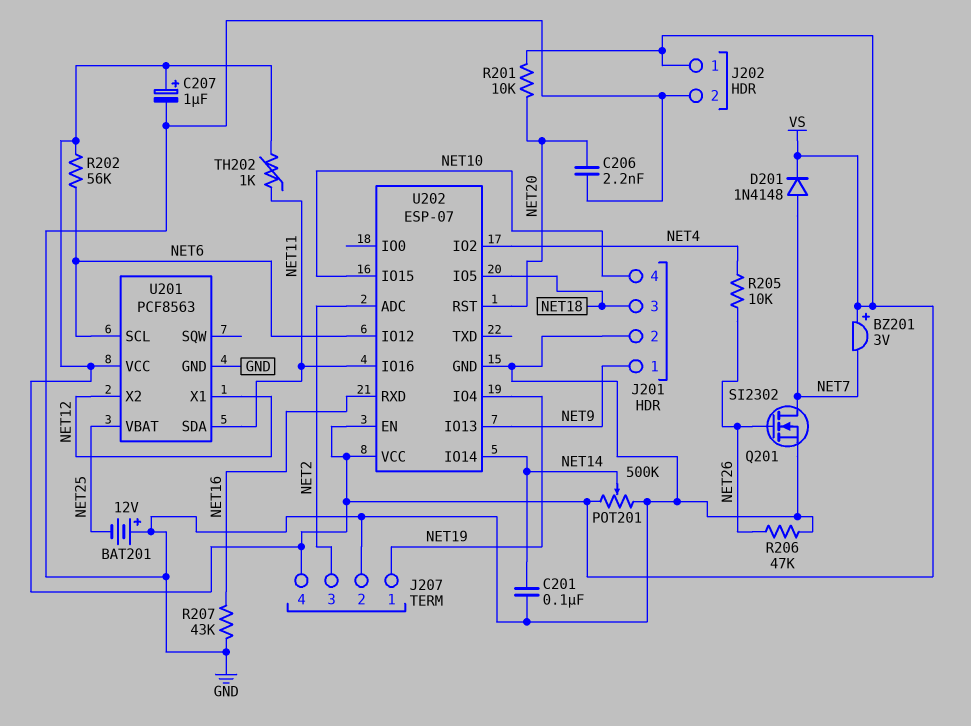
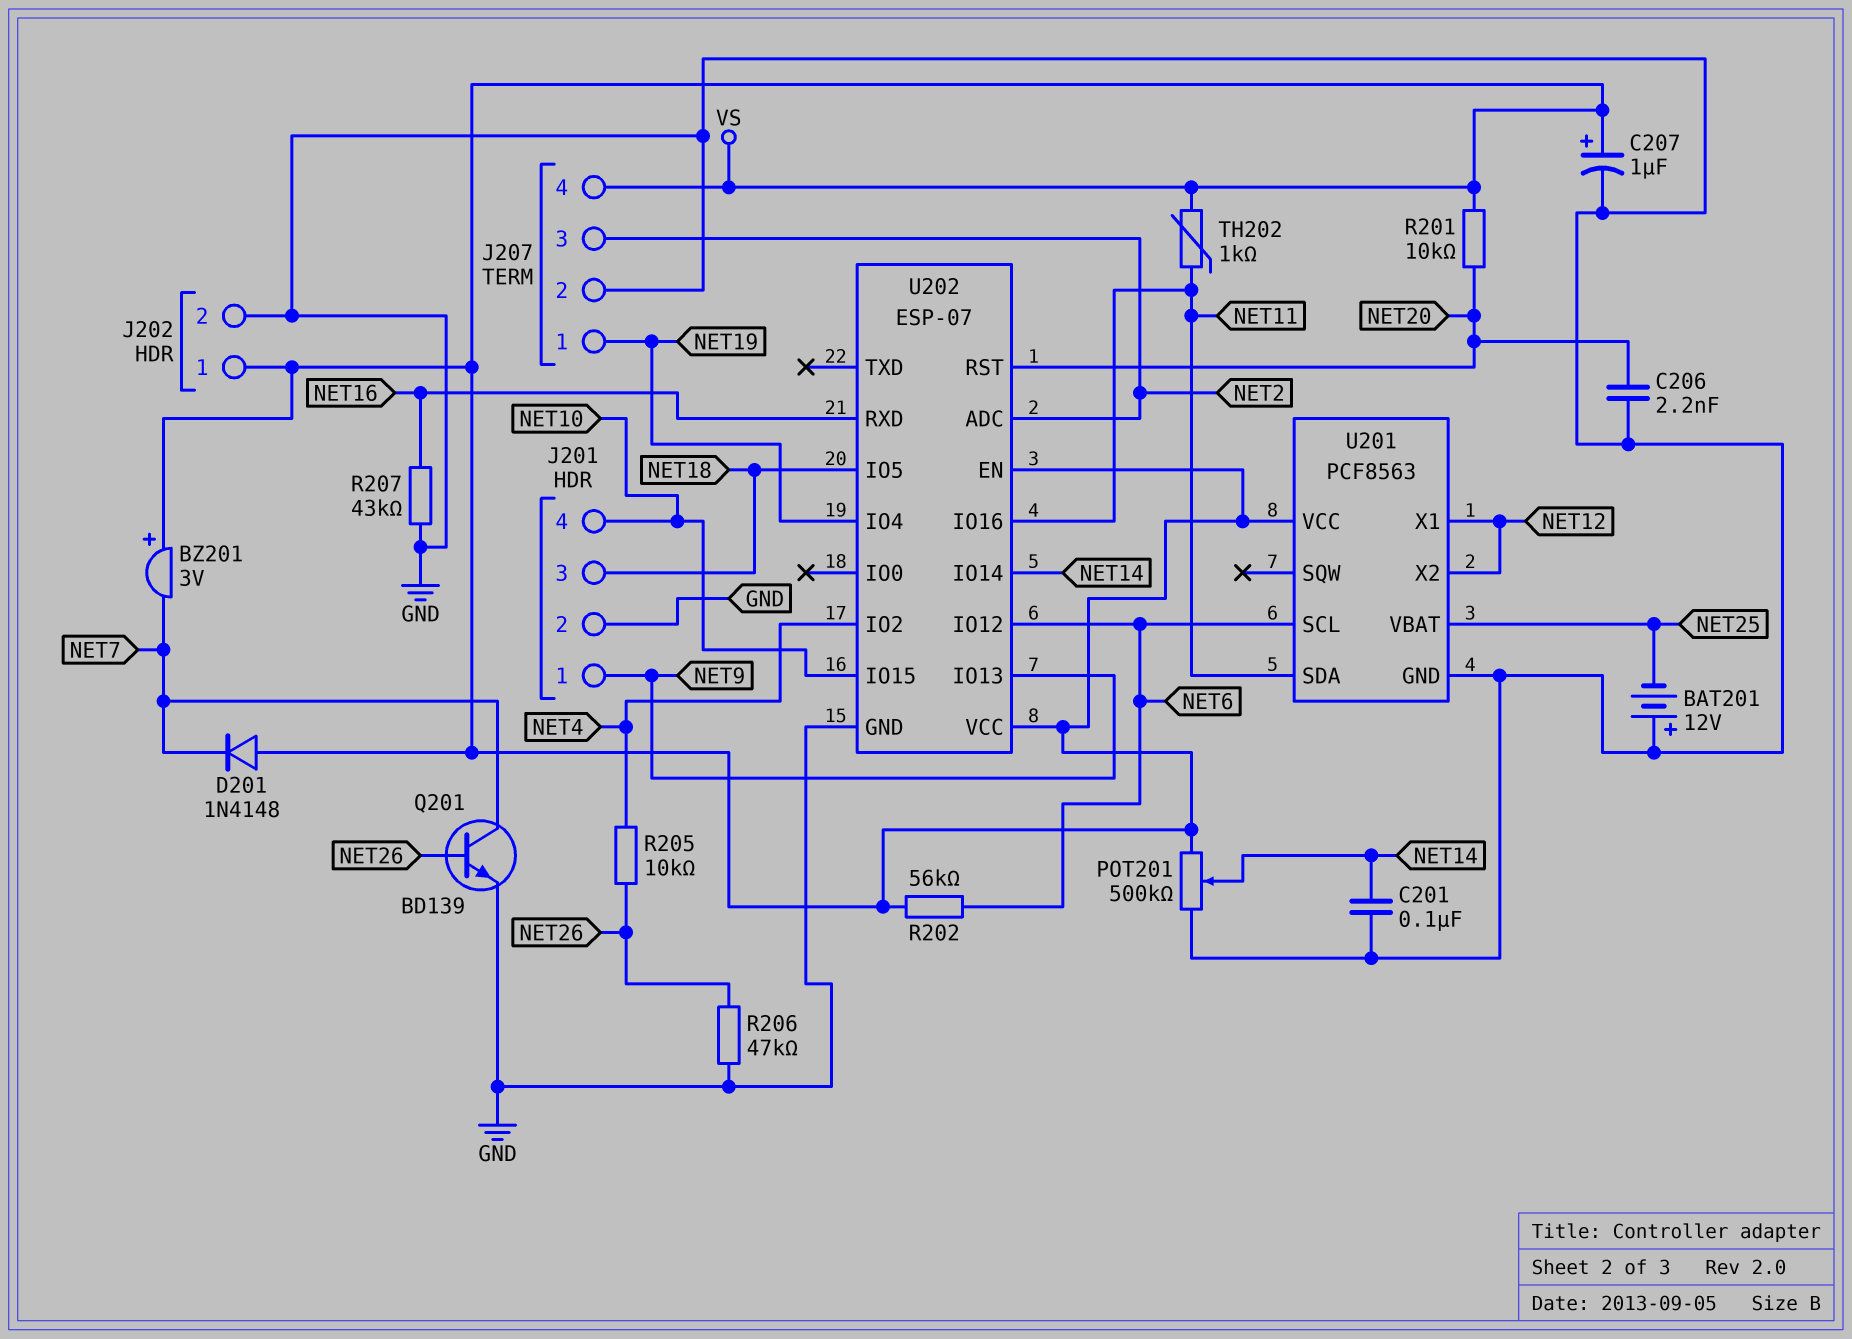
D201: diode 1N4148 (A NET7, K VS) -> diode 1N4148 (A VS, K NET7)
Q201: NMOS SI2302 (G NET26, D NET7, S GND) -> NPN BD139 (B NET26, C NET7, E GND)

